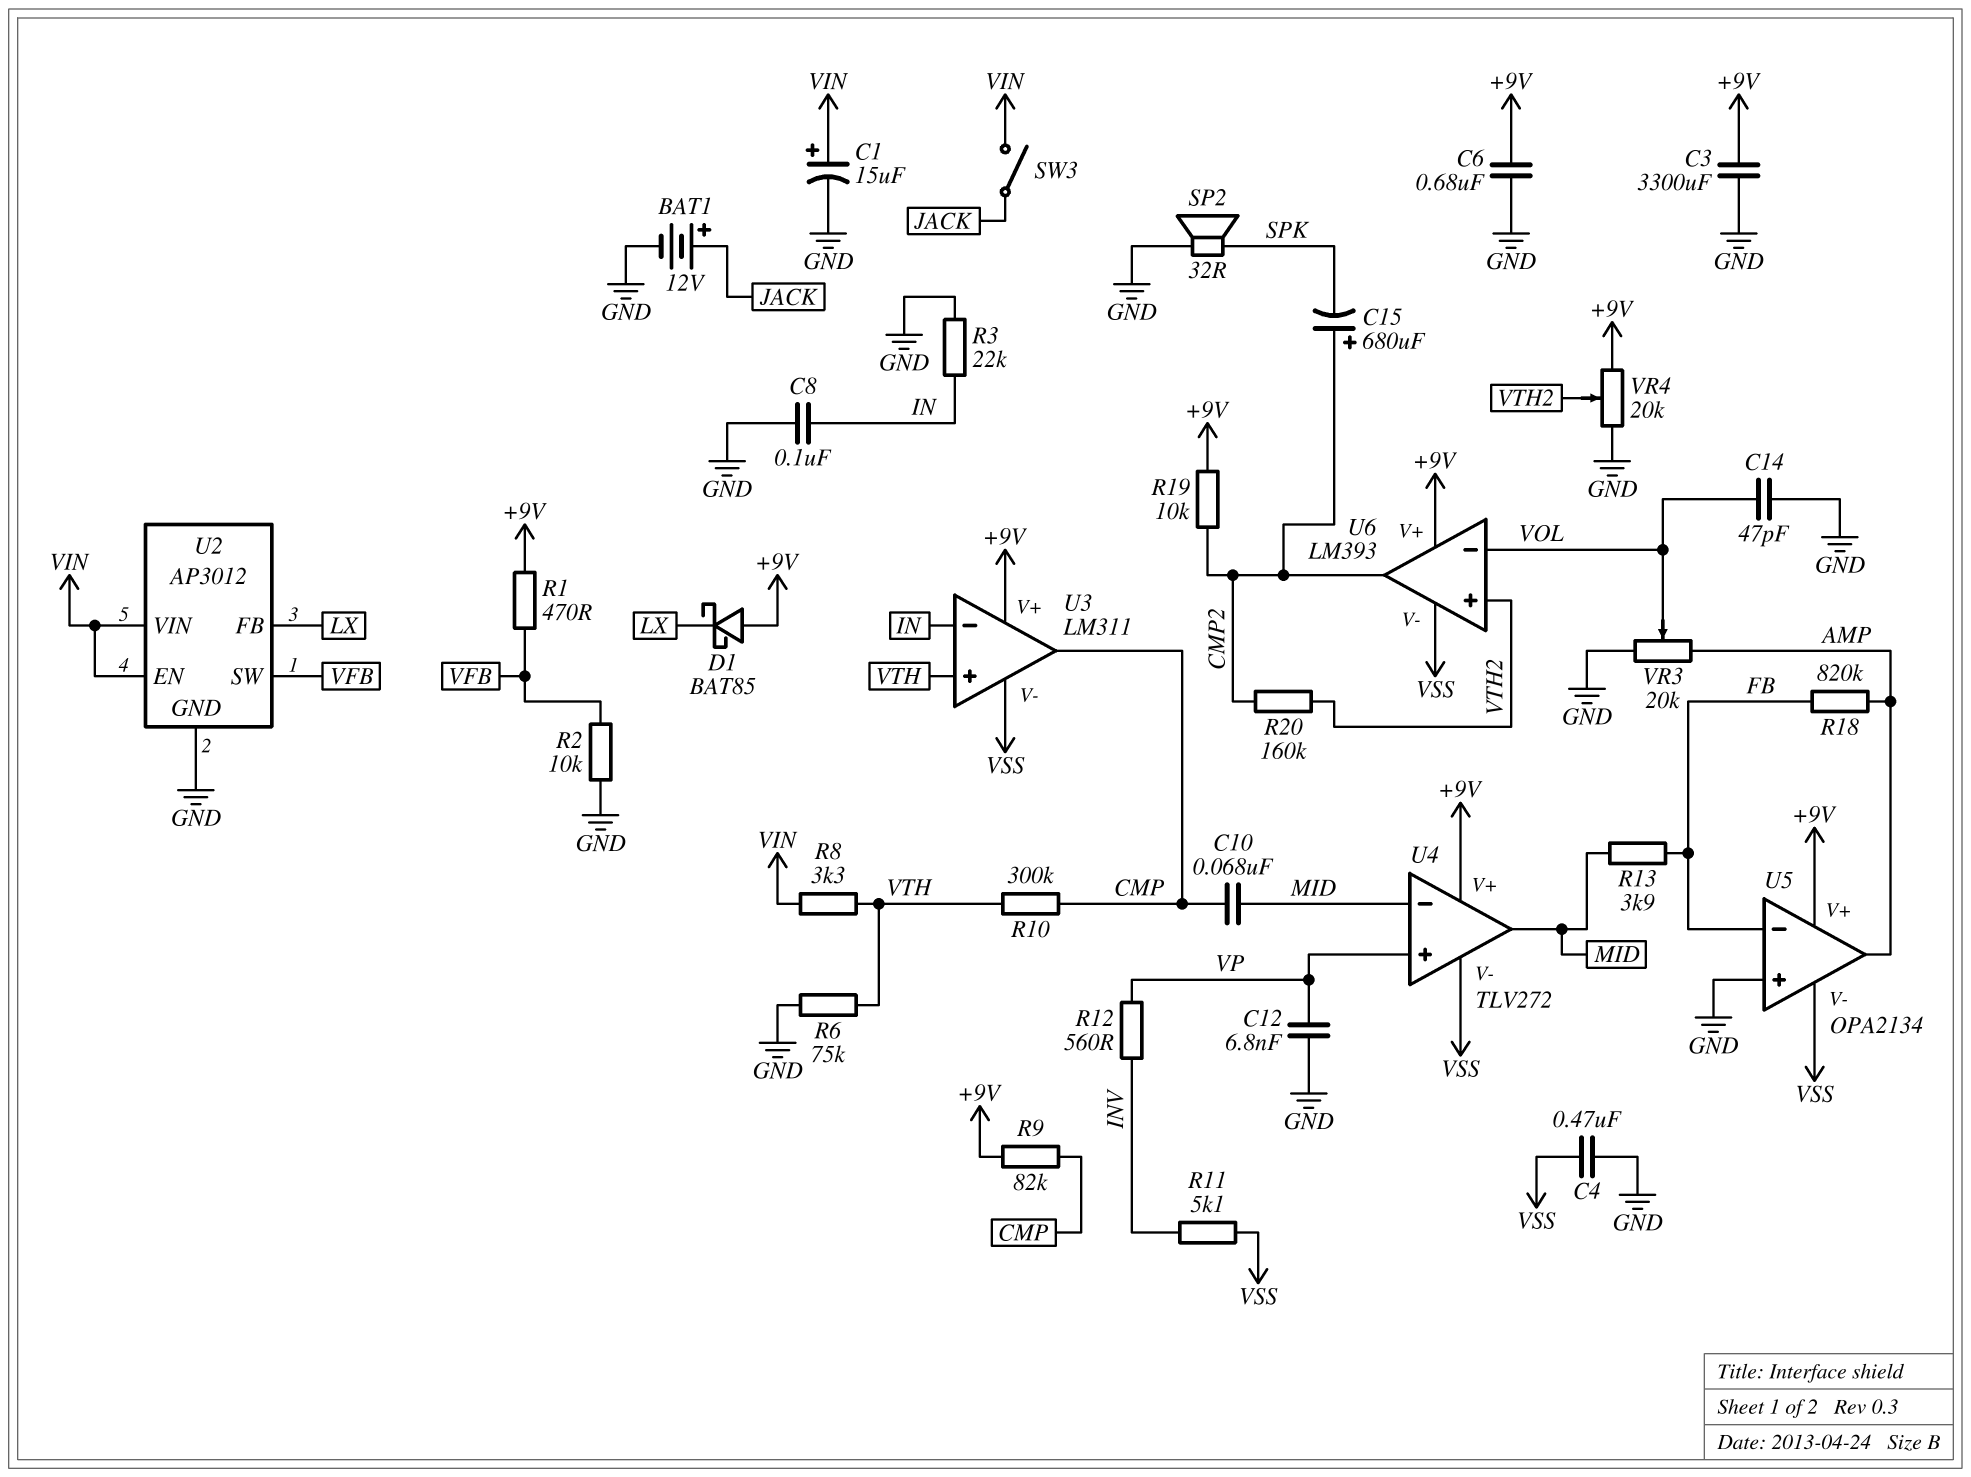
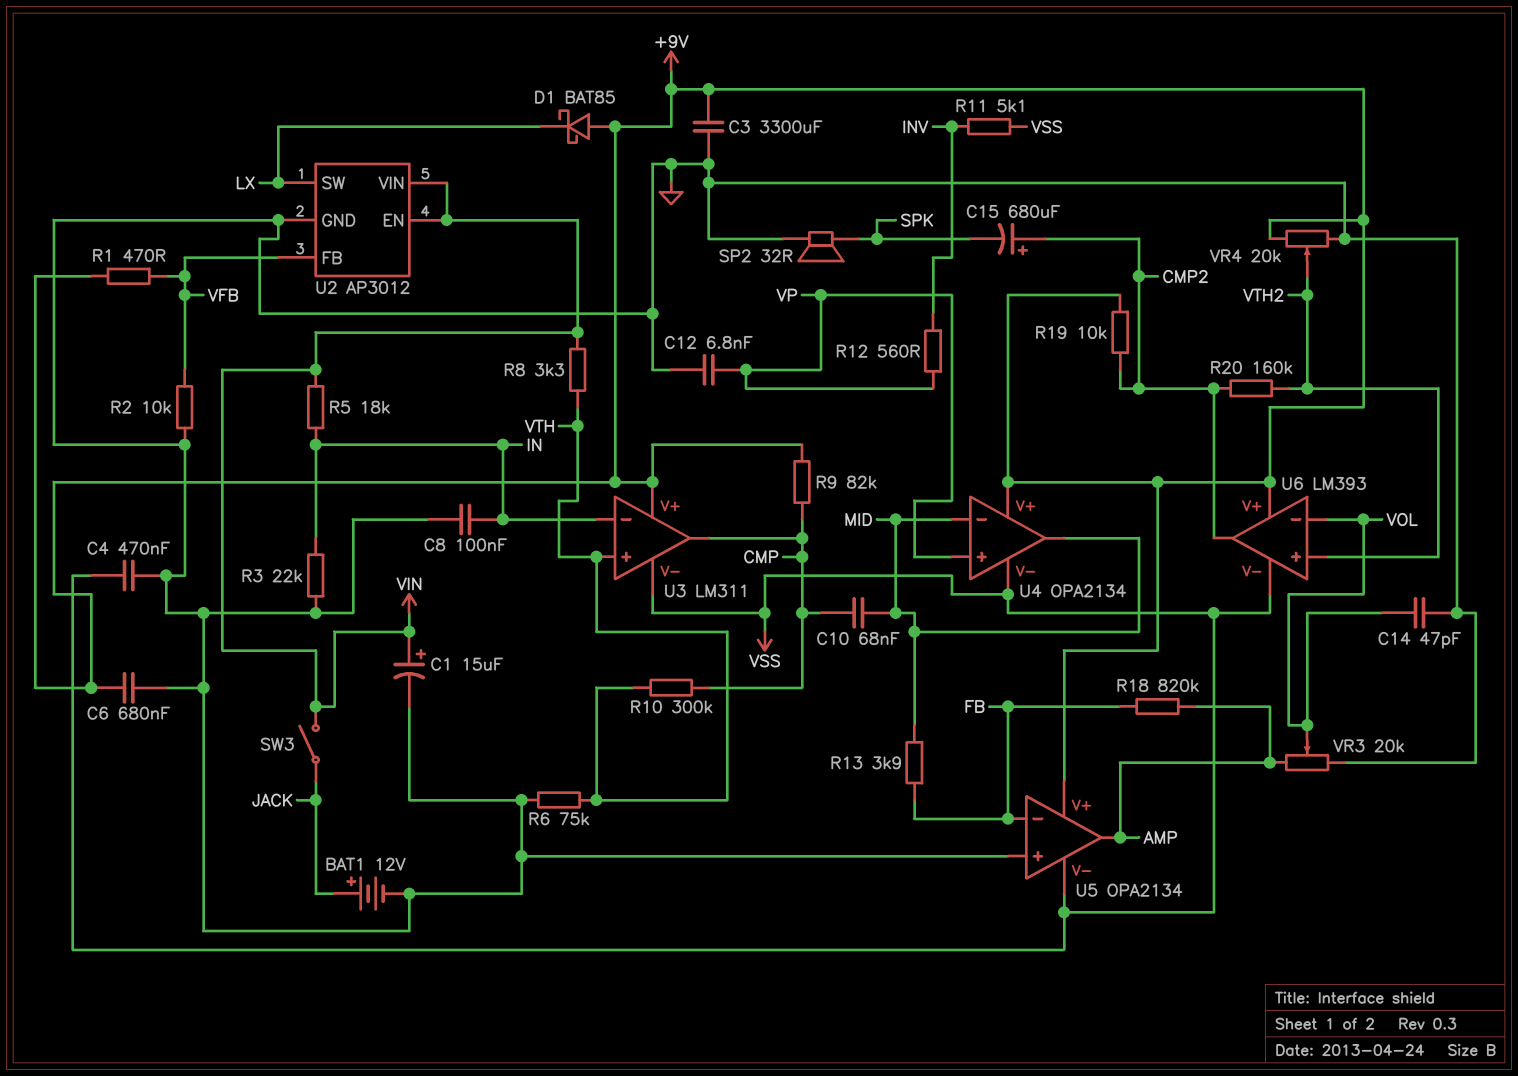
R5: none -> 18k (IN, VIN)
U2 pin FB: LX -> VFB
U2 pin SW: VFB -> LX
U4: TLV272 -> OPA2134

